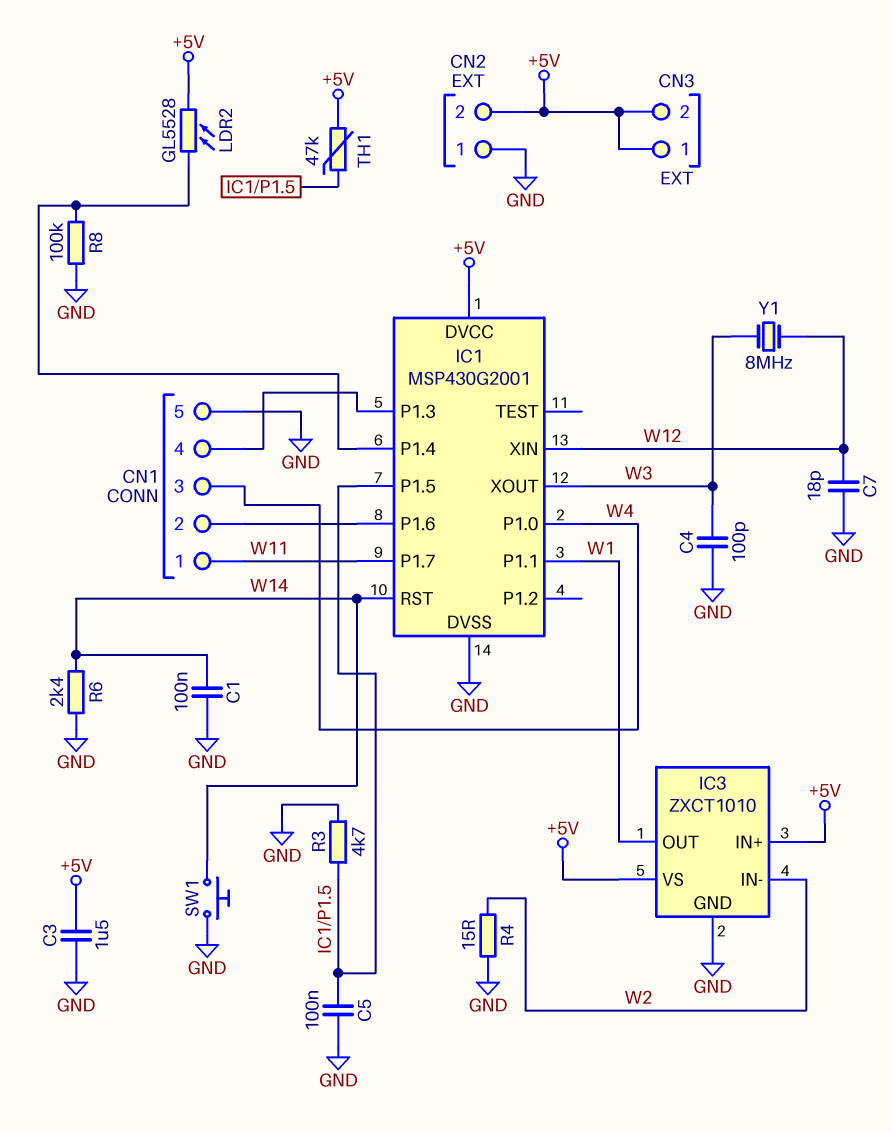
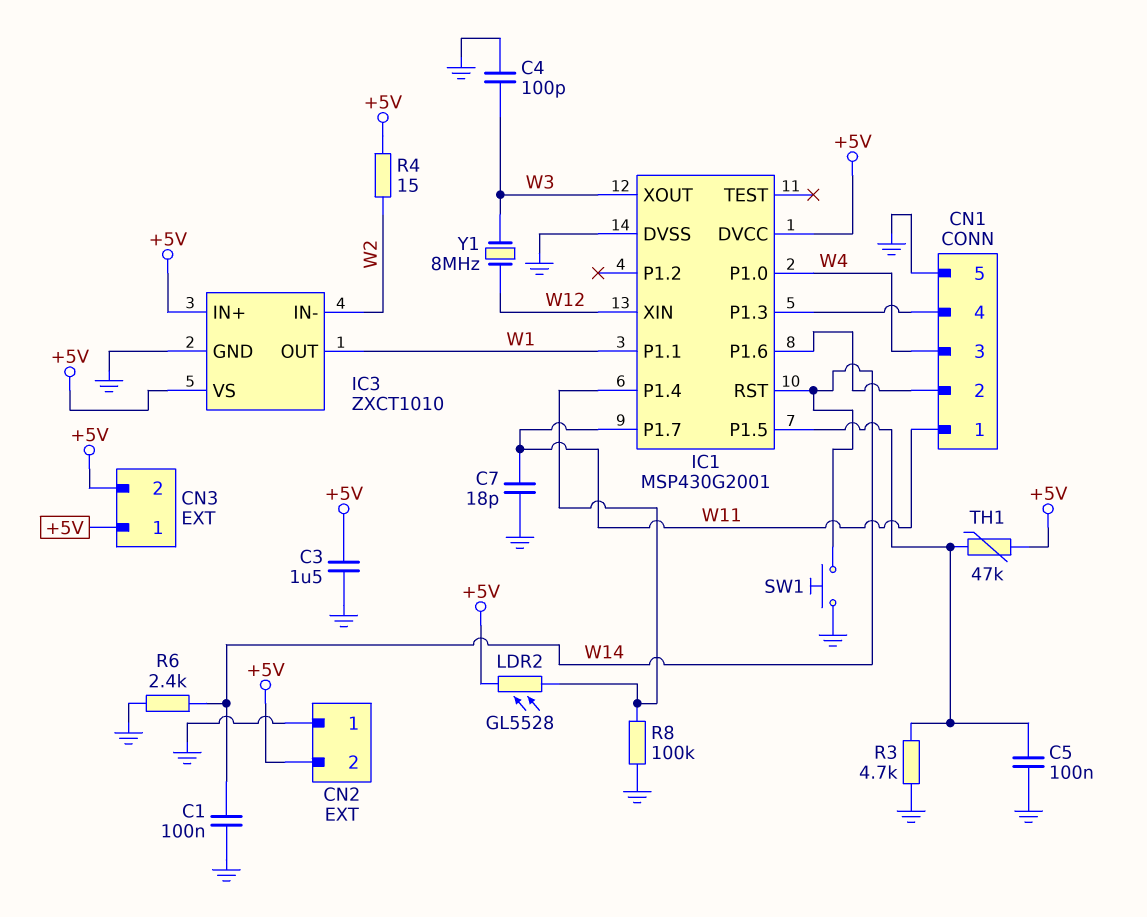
C7: 18pF (GND, W12) -> 18pF (GND, W11)
R4: 15 (GND, W2) -> 15 (+5V, W2)

